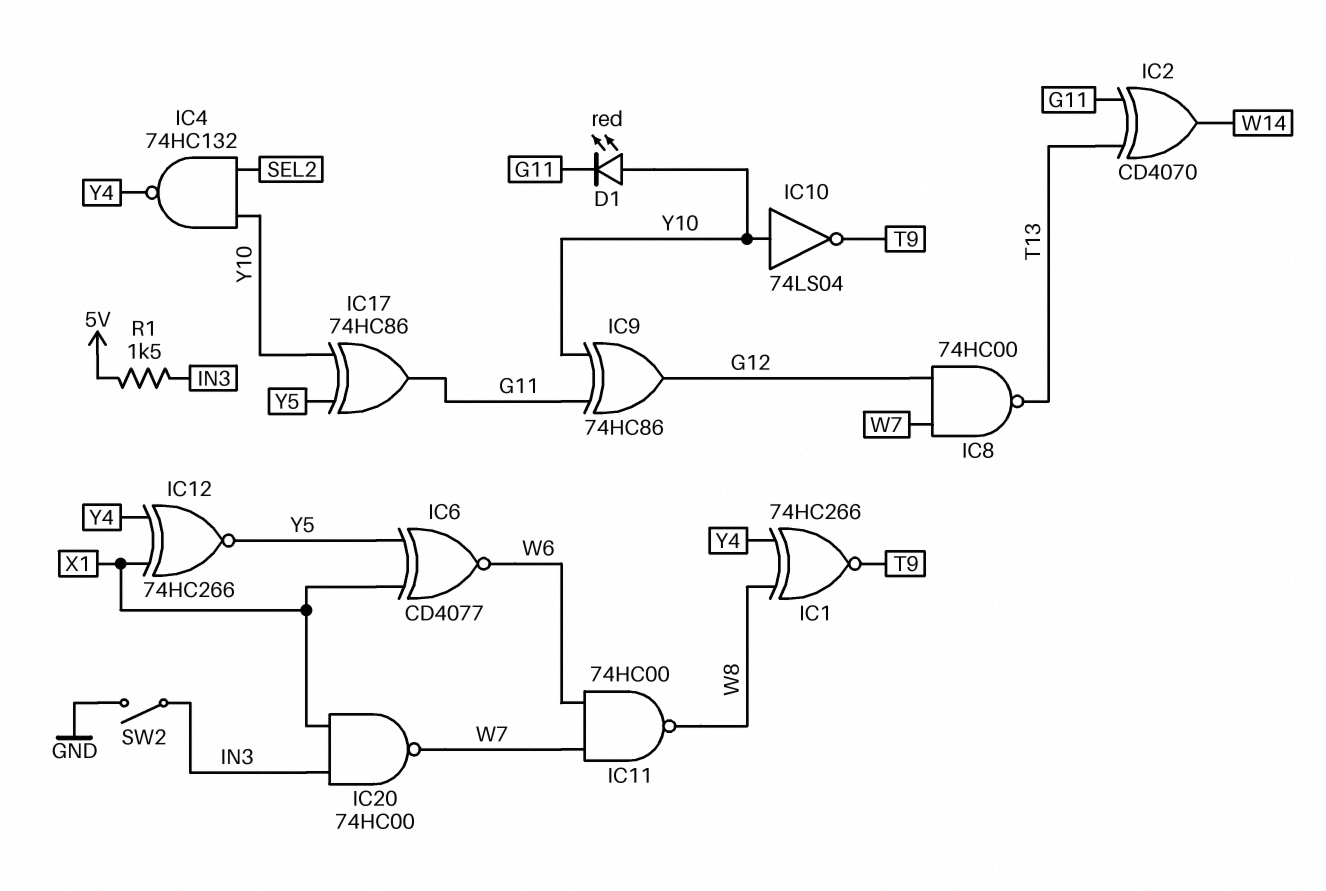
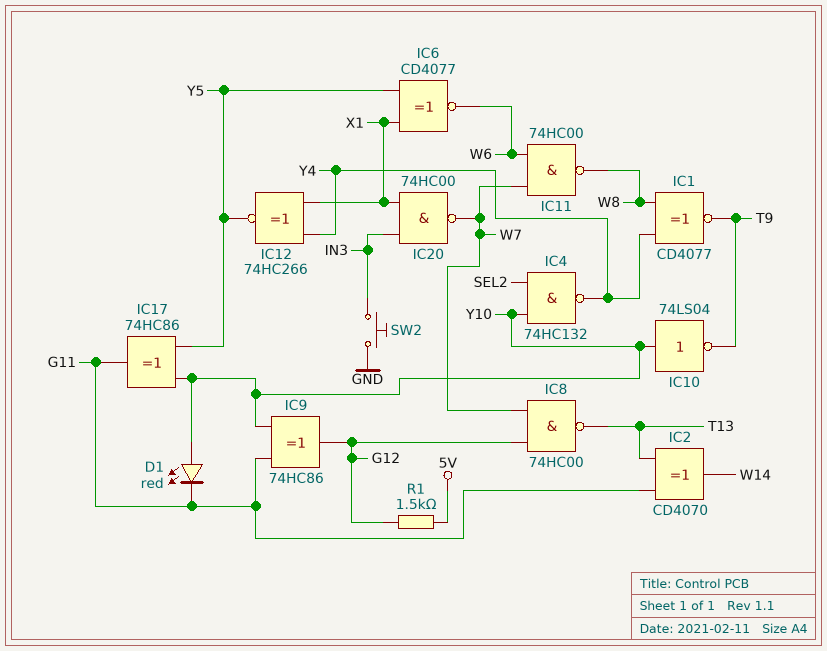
IC1: XNOR 74HC266 (in W8, in Y4, out T9) -> XNOR CD4077 (in W8, in Y4, out T9)
R1: 1.5k (5V, IN3) -> 1.5k (5V, G12)
SW2: switch (GND, IN3) -> button (GND, IN3)

